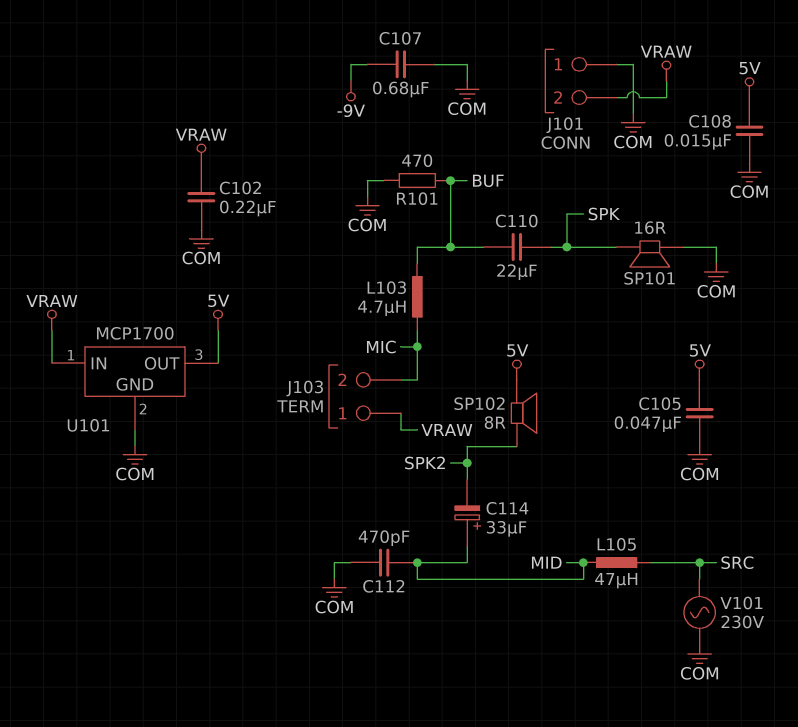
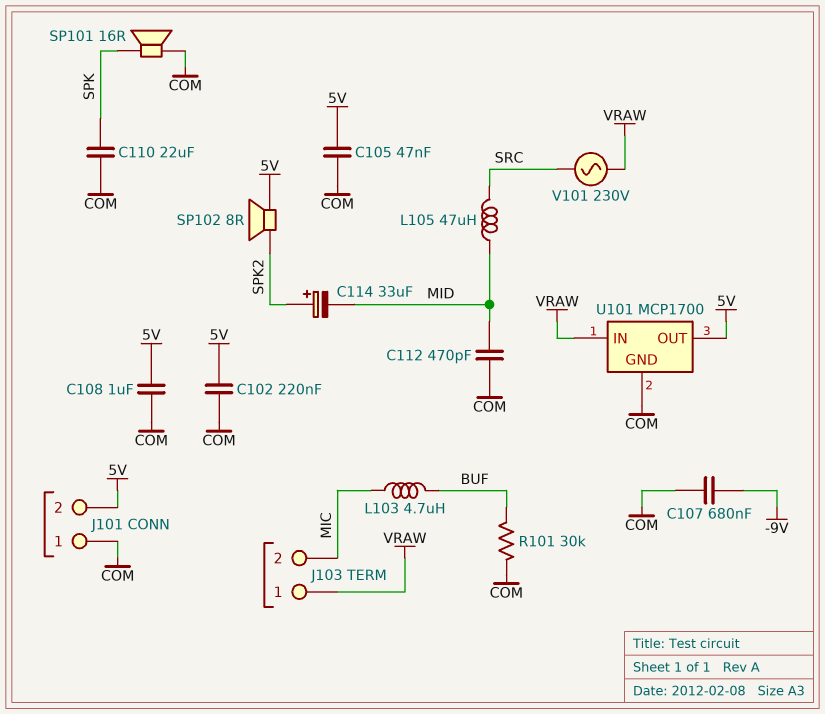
C102: 220nF (COM, VRAW) -> 220nF (5V, COM)
C108: 15nF (5V, COM) -> 1uF (5V, COM)
C110: 22uF (BUF, SPK) -> 22uF (COM, SPK)
C114: 33uF (plus MID, minus SPK2) -> 33uF (plus SPK2, minus MID)
J101 pin 2: VRAW -> 5V
R101: 470 (BUF, COM) -> 30k (BUF, COM)
V101: AC 230V (COM, SRC) -> AC 230V (SRC, VRAW)

